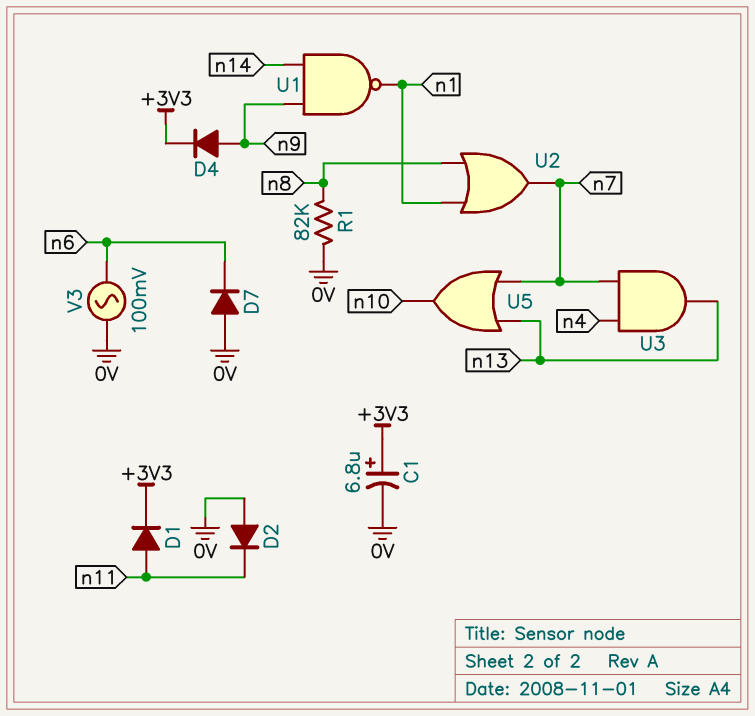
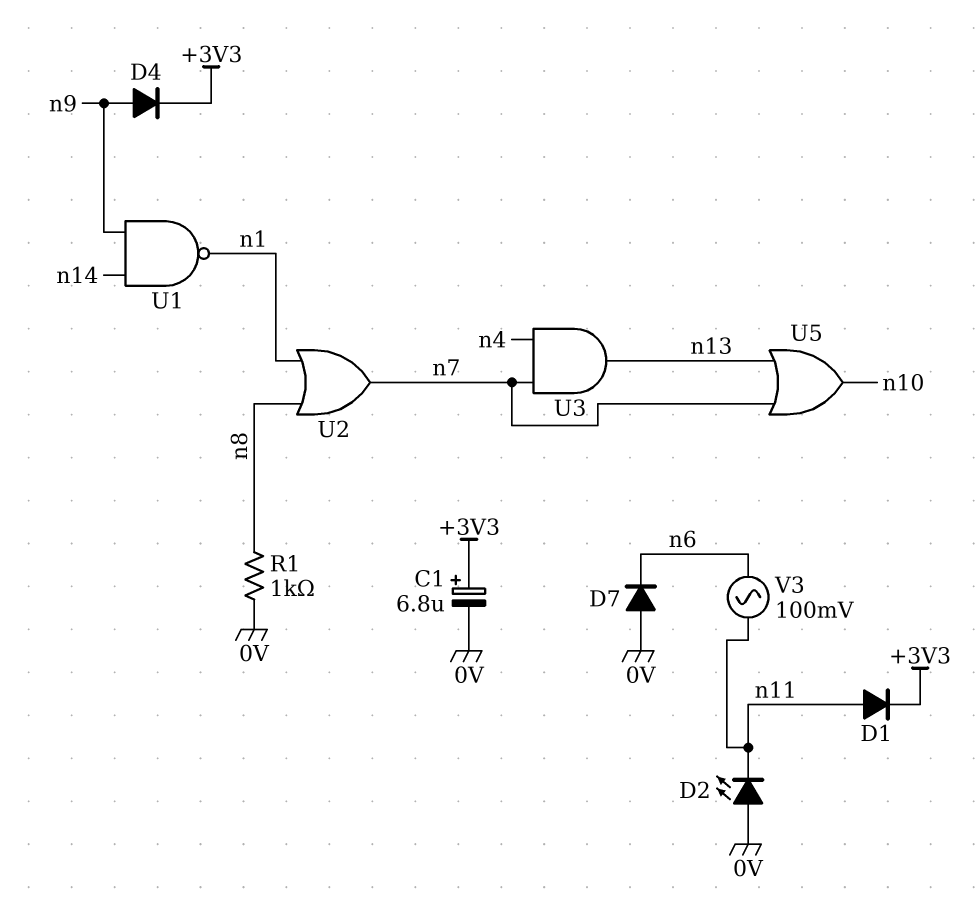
D2: diode (A 0V, K n11) -> LED (A 0V, K n11)
R1: 82k (0V, n8) -> 1k (0V, n8)
V3: AC 100mV (0V, n6) -> AC 100mV (n6, n11)

